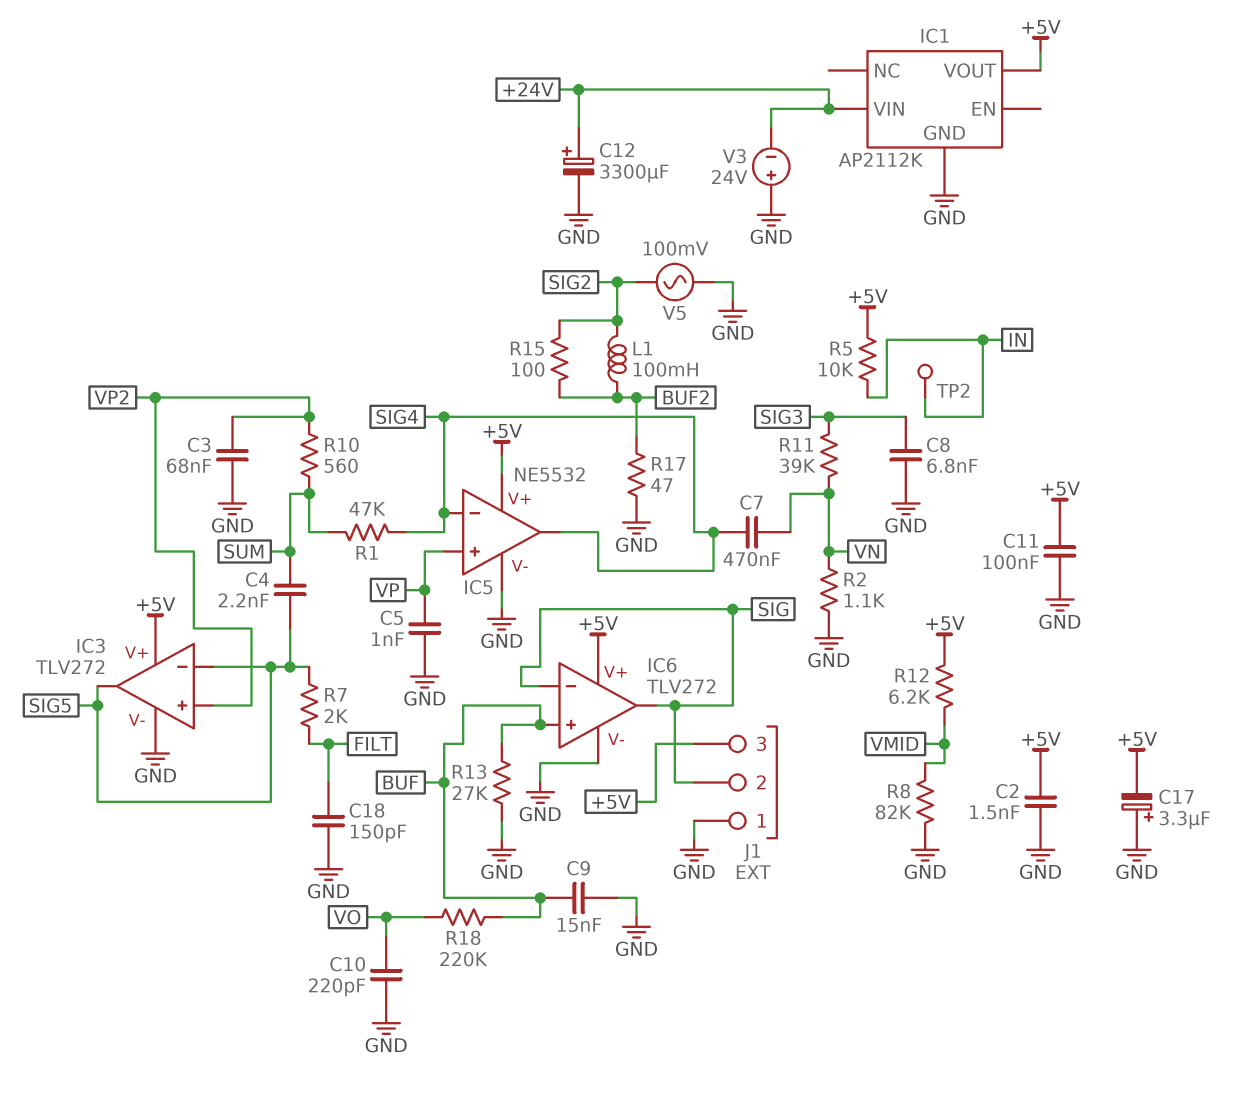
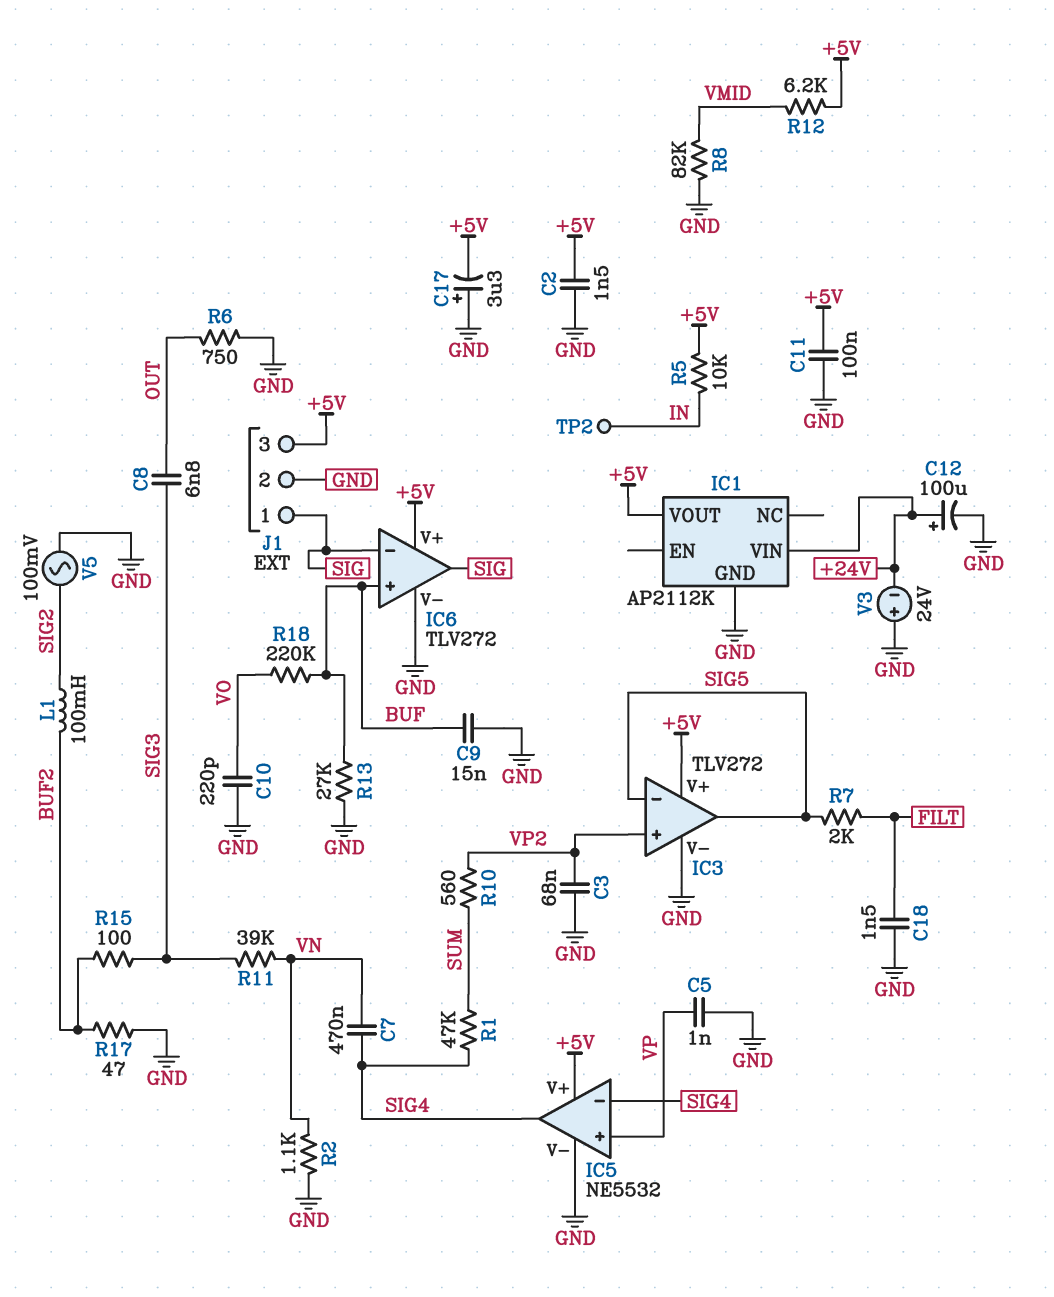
C4: 2.2nF (SIG5, SUM) -> none
C8: 6.8nF (GND, SIG3) -> 6.8nF (OUT, SIG3)
C12: 3300uF (plus +24V, minus GND) -> 100uF (plus +24V, minus GND)
C18: 150pF (FILT, GND) -> 1.5nF (FILT, GND)
J1 pin 1: GND -> SIG
J1 pin 2: SIG -> GND
R6: none -> 750 (GND, OUT)
R15: 100 (BUF2, SIG2) -> 100 (BUF2, SIG3)

